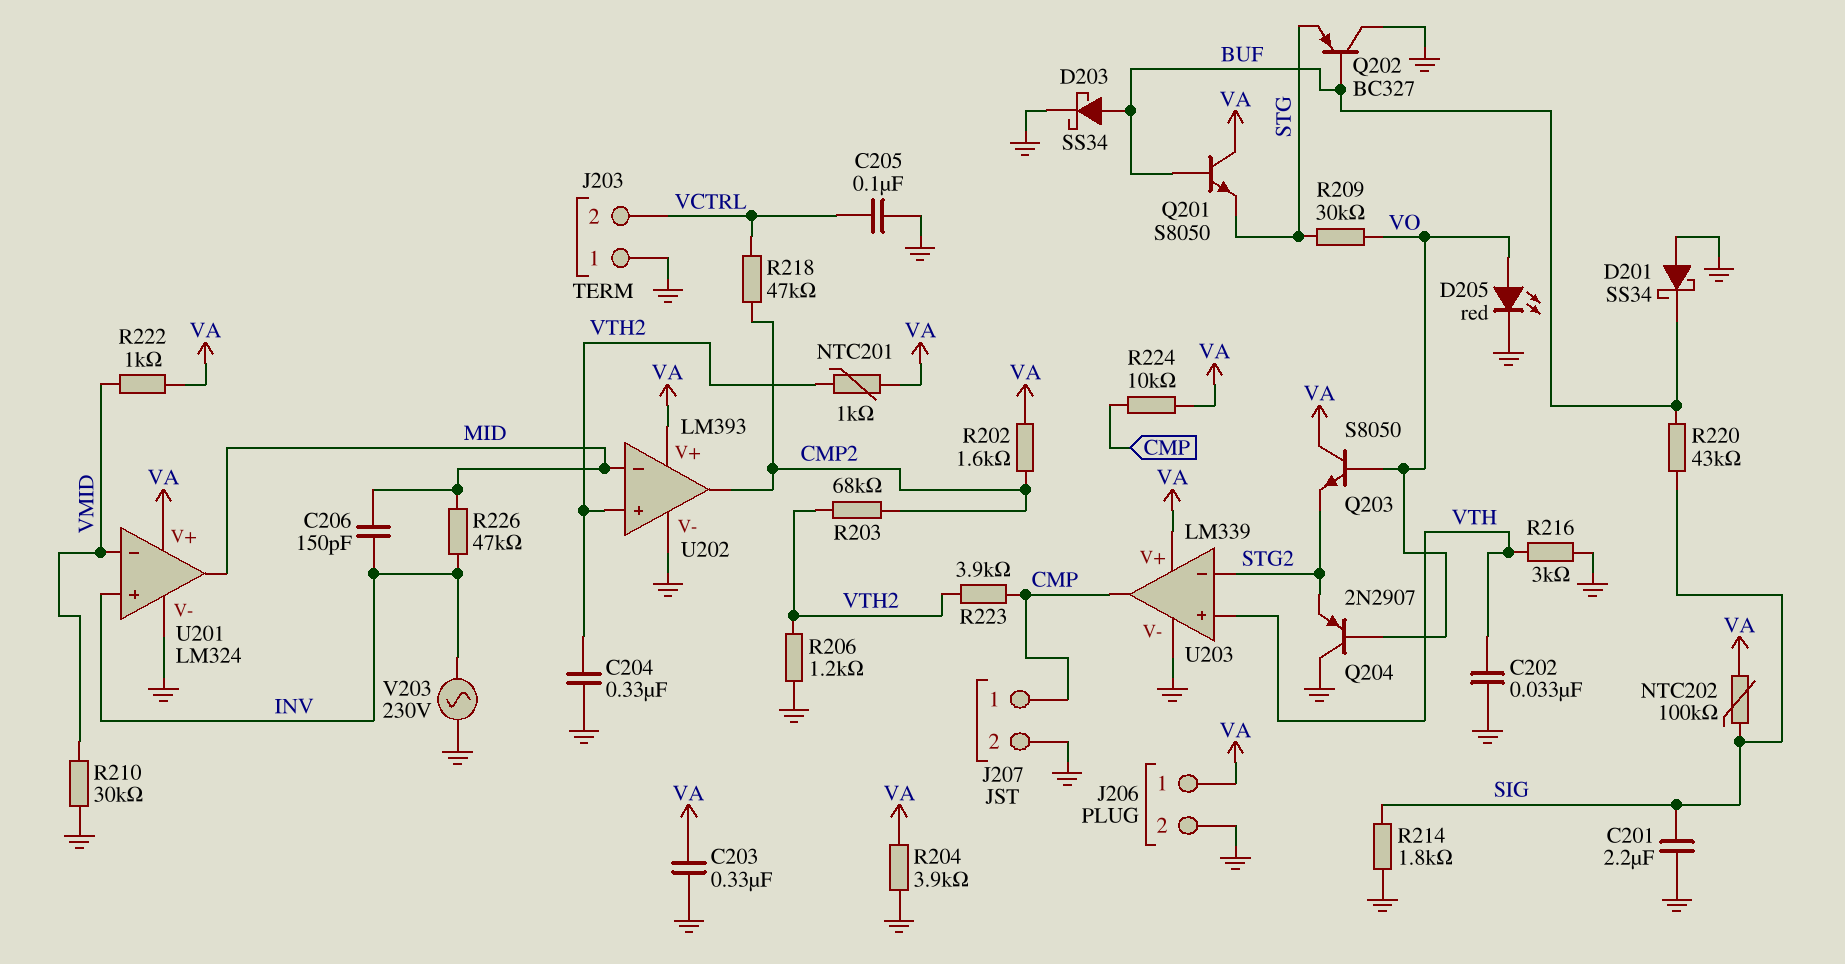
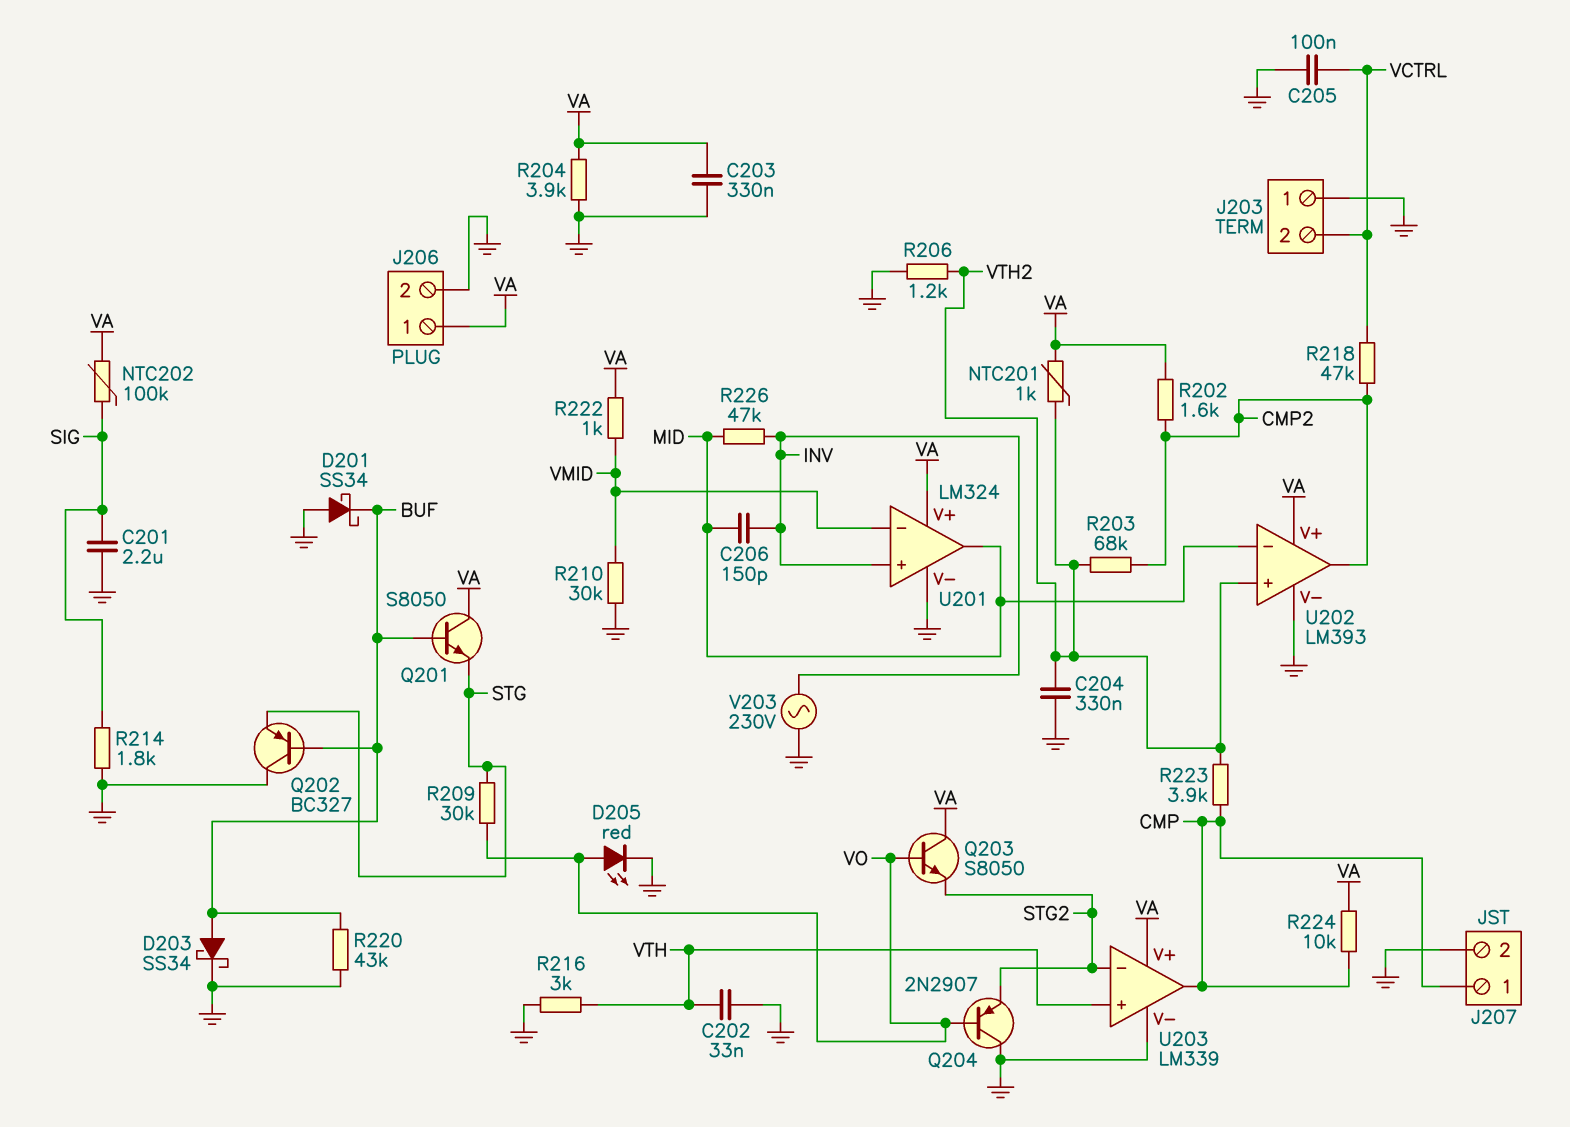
R220: 43k (BUF, SIG) -> 43k (BUF, GND)

